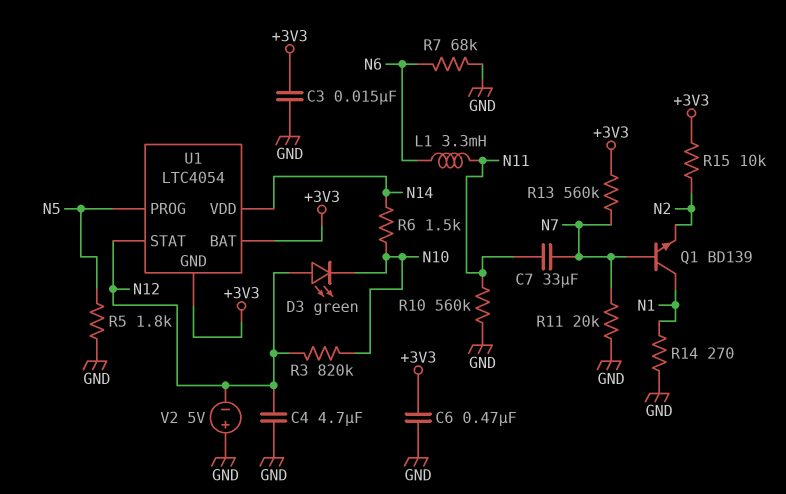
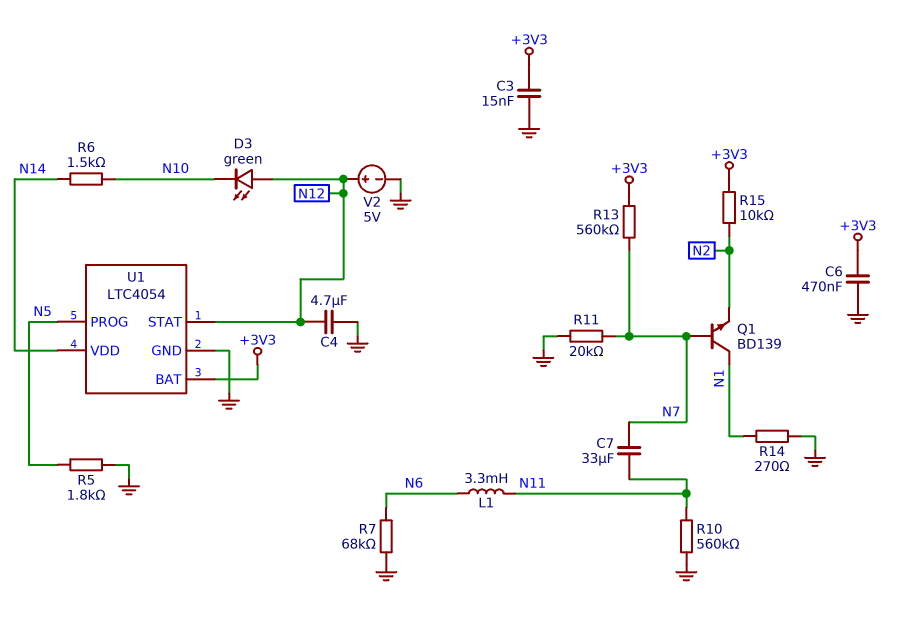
R3: 820k (N10, N12) -> none
U1 pin GND: +3V3 -> GND
V2: 5V (plus GND, minus N12) -> 5V (plus N12, minus GND)

